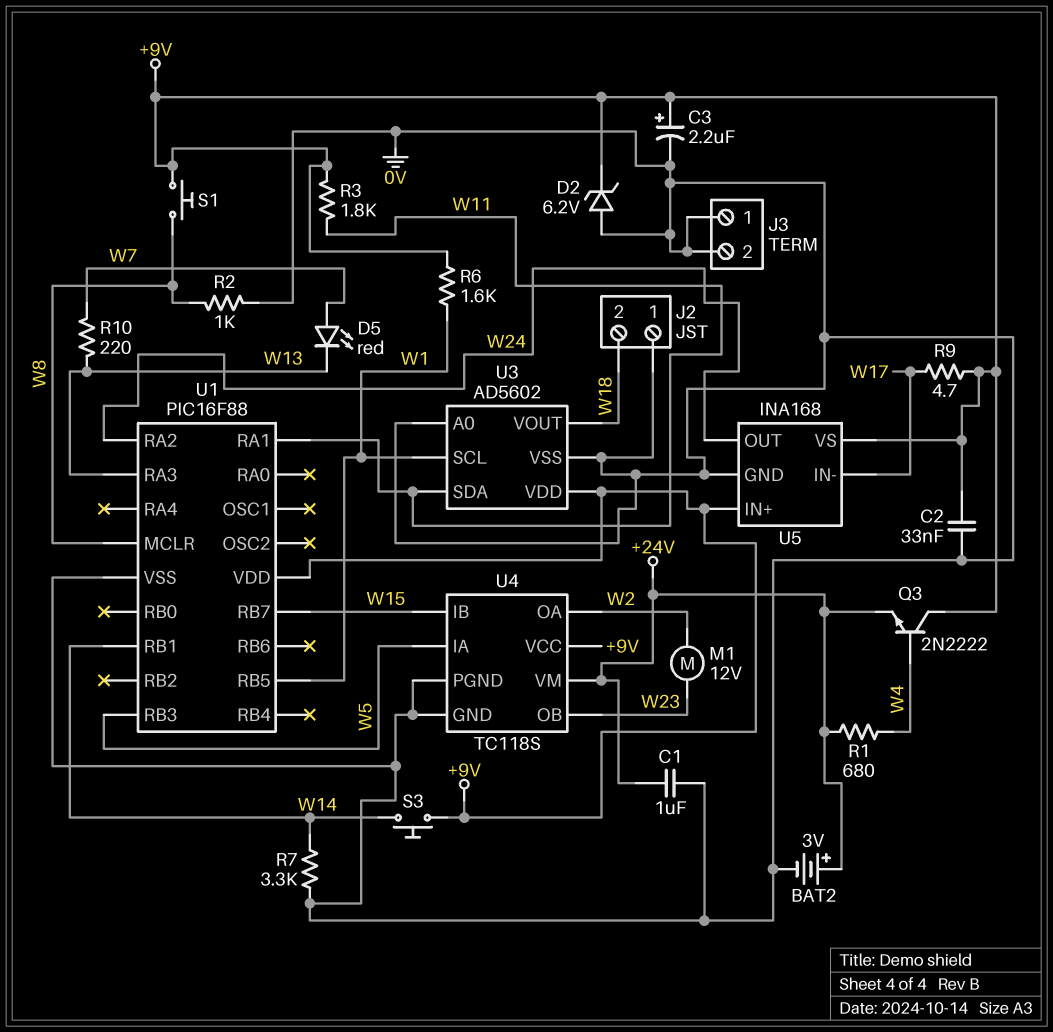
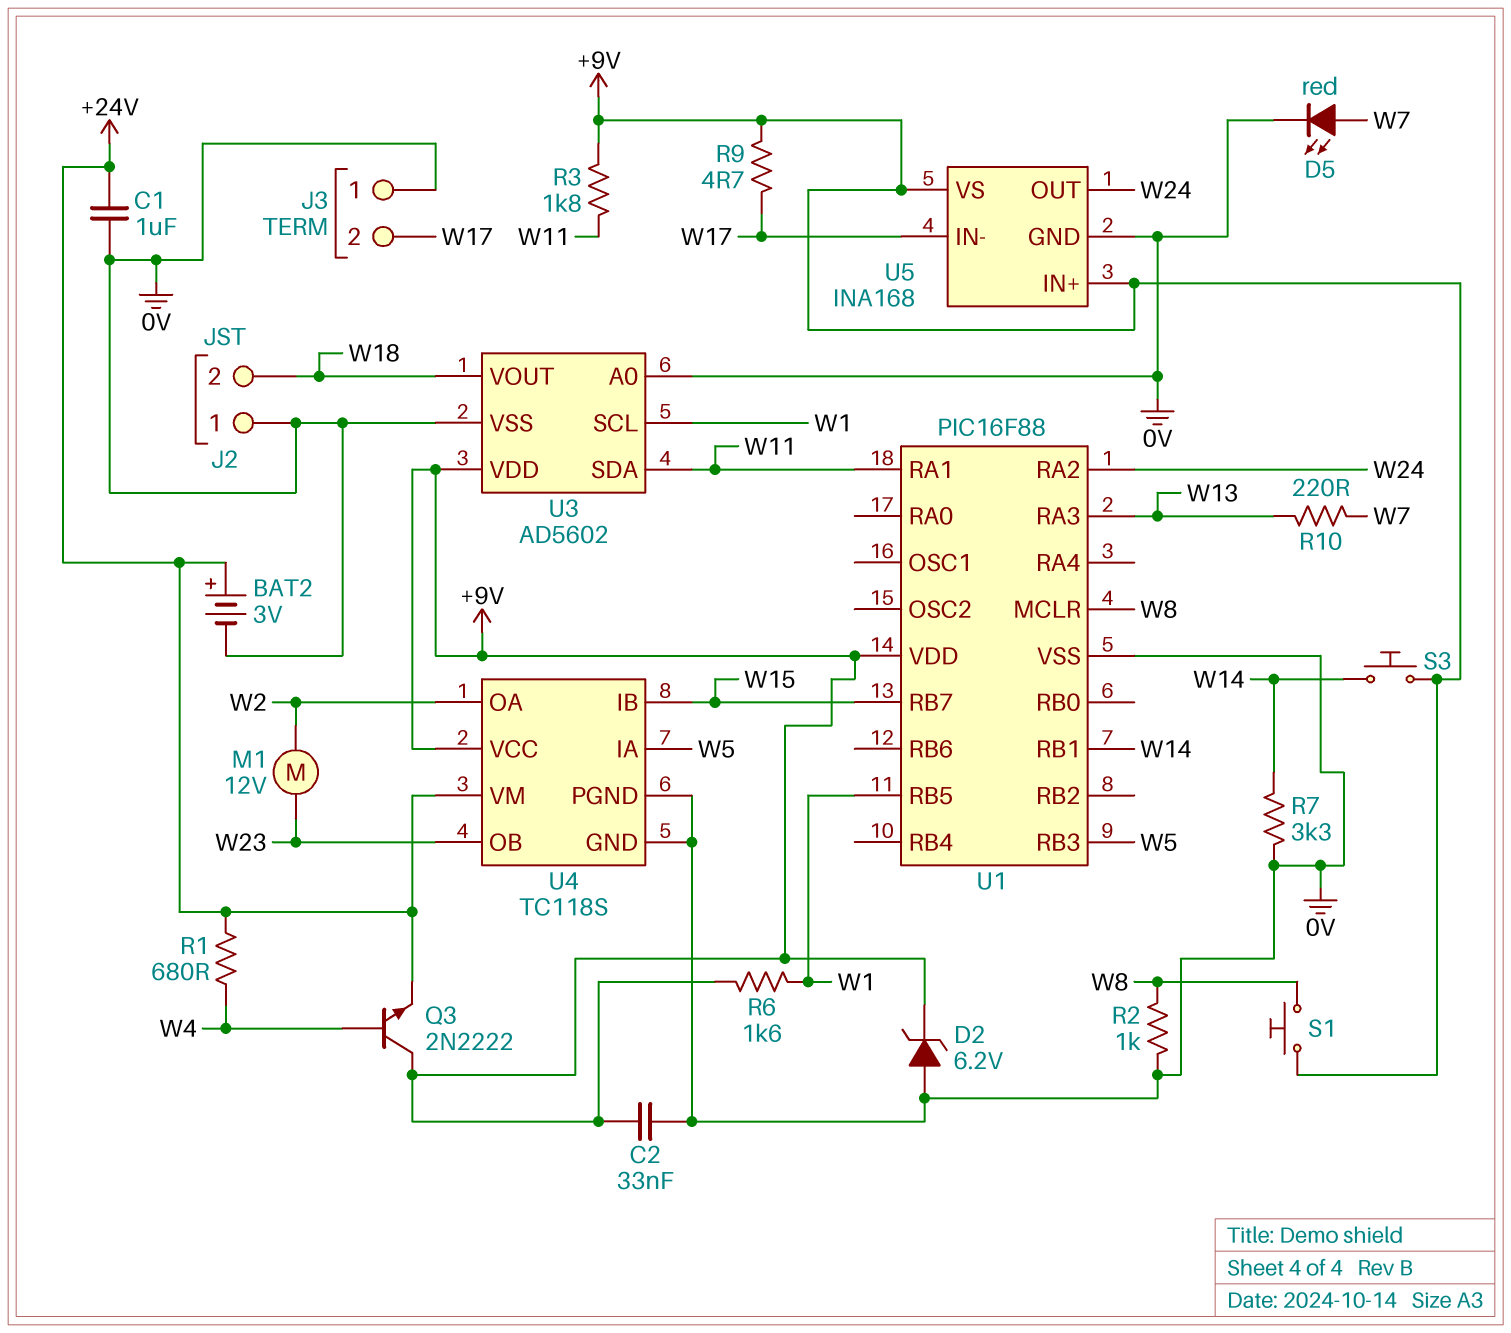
C3: 2.2uF (plus +9V, minus 0V) -> none
D5: LED red (A W7, K W13) -> LED red (A W7, K 0V)
J3 pin 2: 0V -> W17

